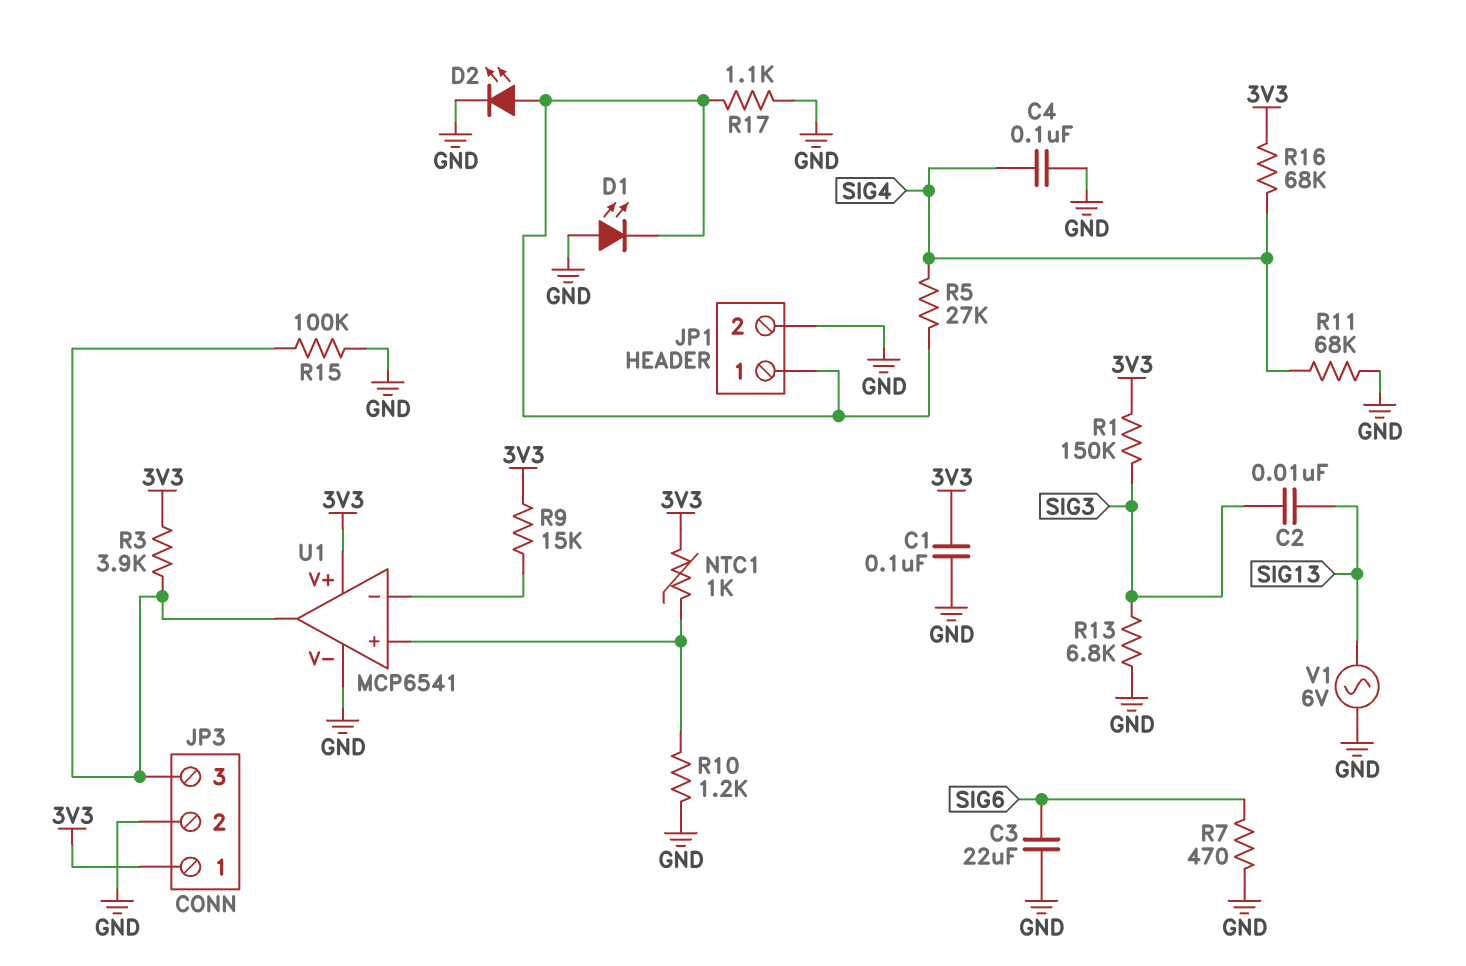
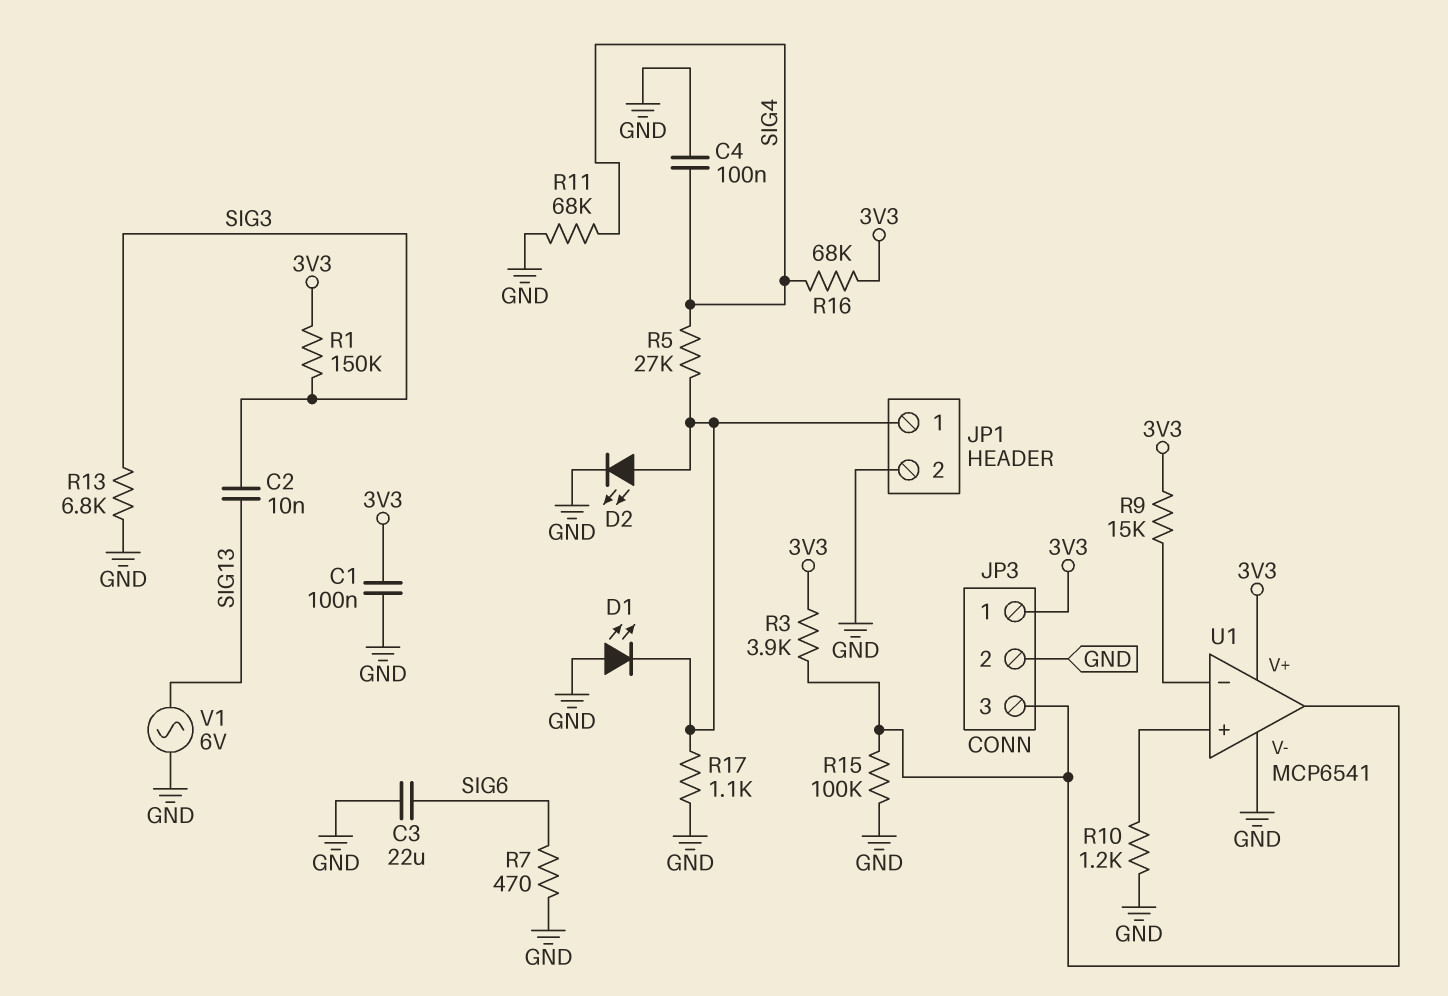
NTC1: 1k (3V3, U1/in+) -> none

